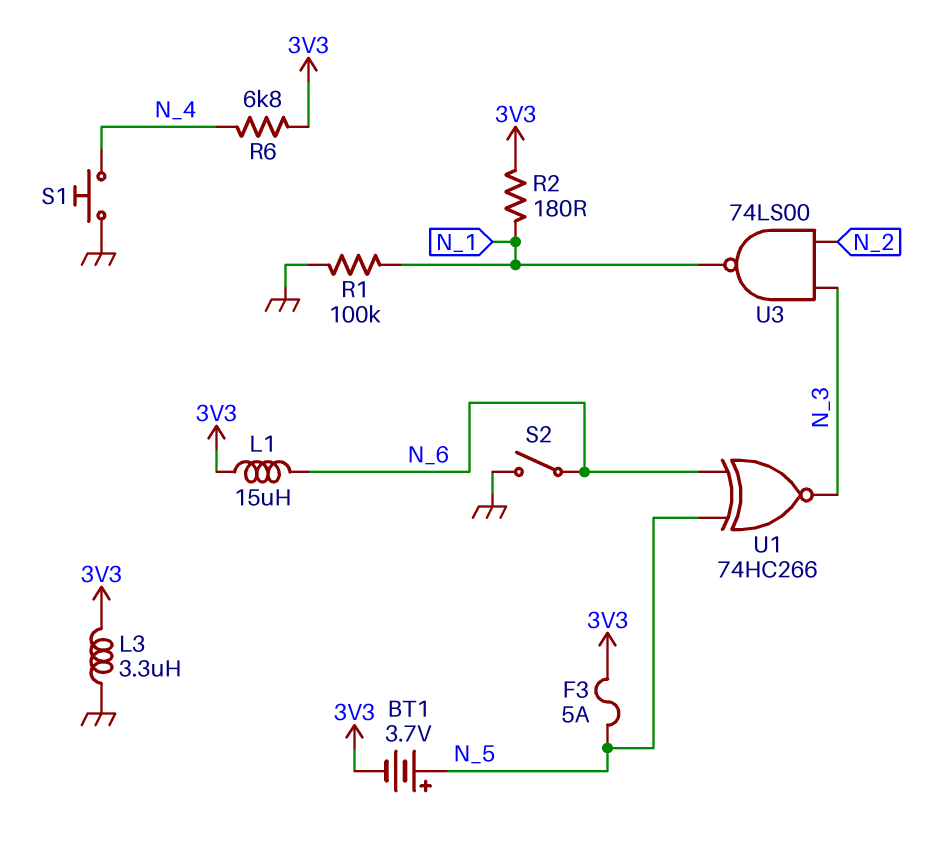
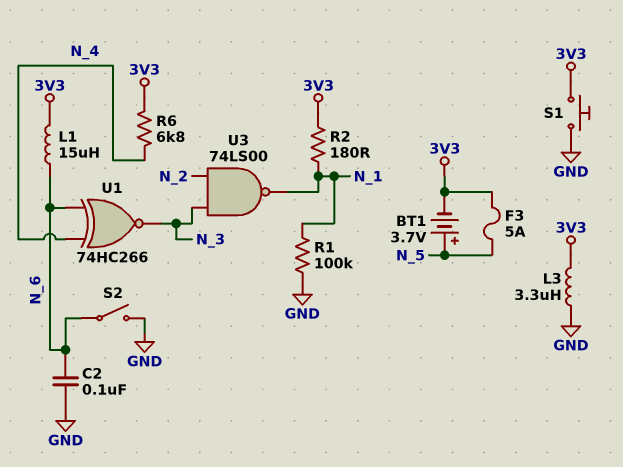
C2: none -> 100nF (GND, N_6)
S1: button (GND, N_4) -> button (3V3, GND)
U1: XNOR 74HC266 (in N_5, in N_6, out N_3) -> XNOR 74HC266 (in N_4, in N_6, out N_3)

